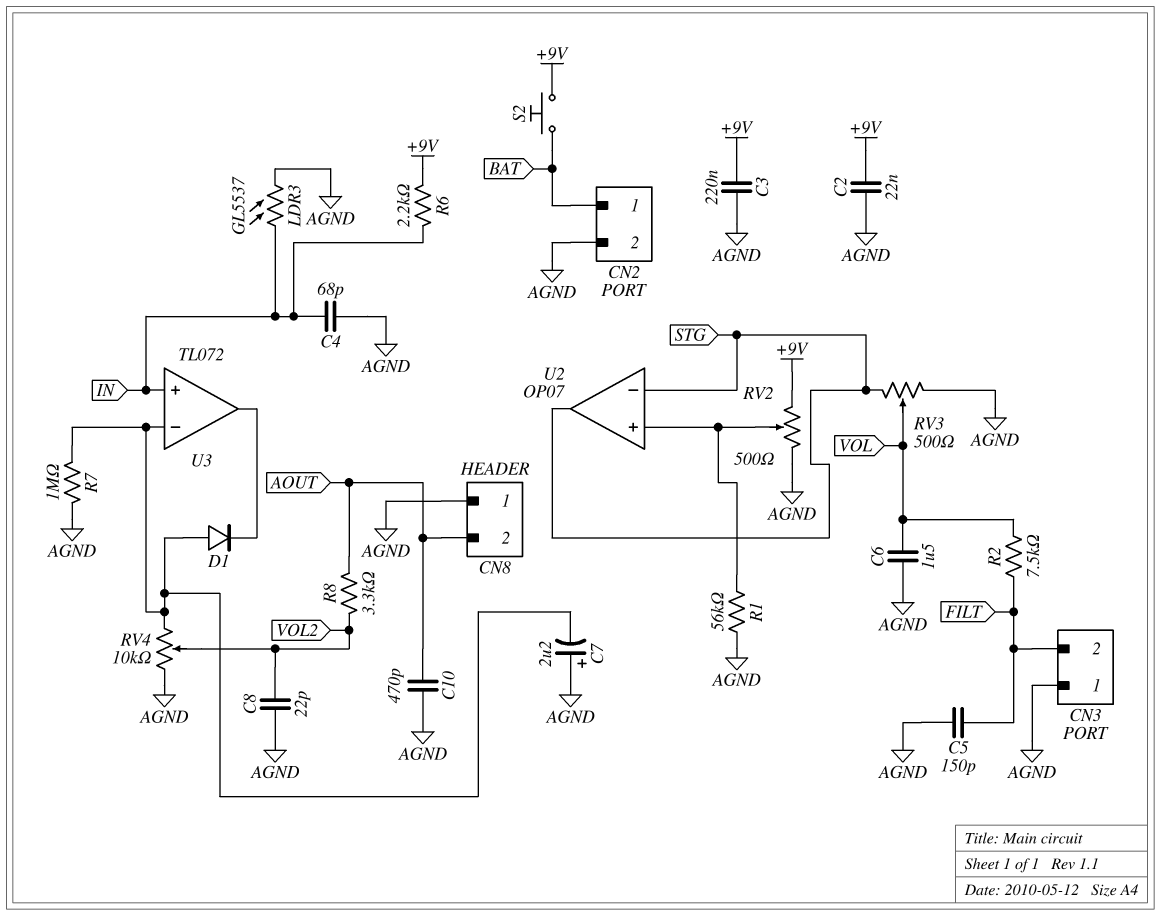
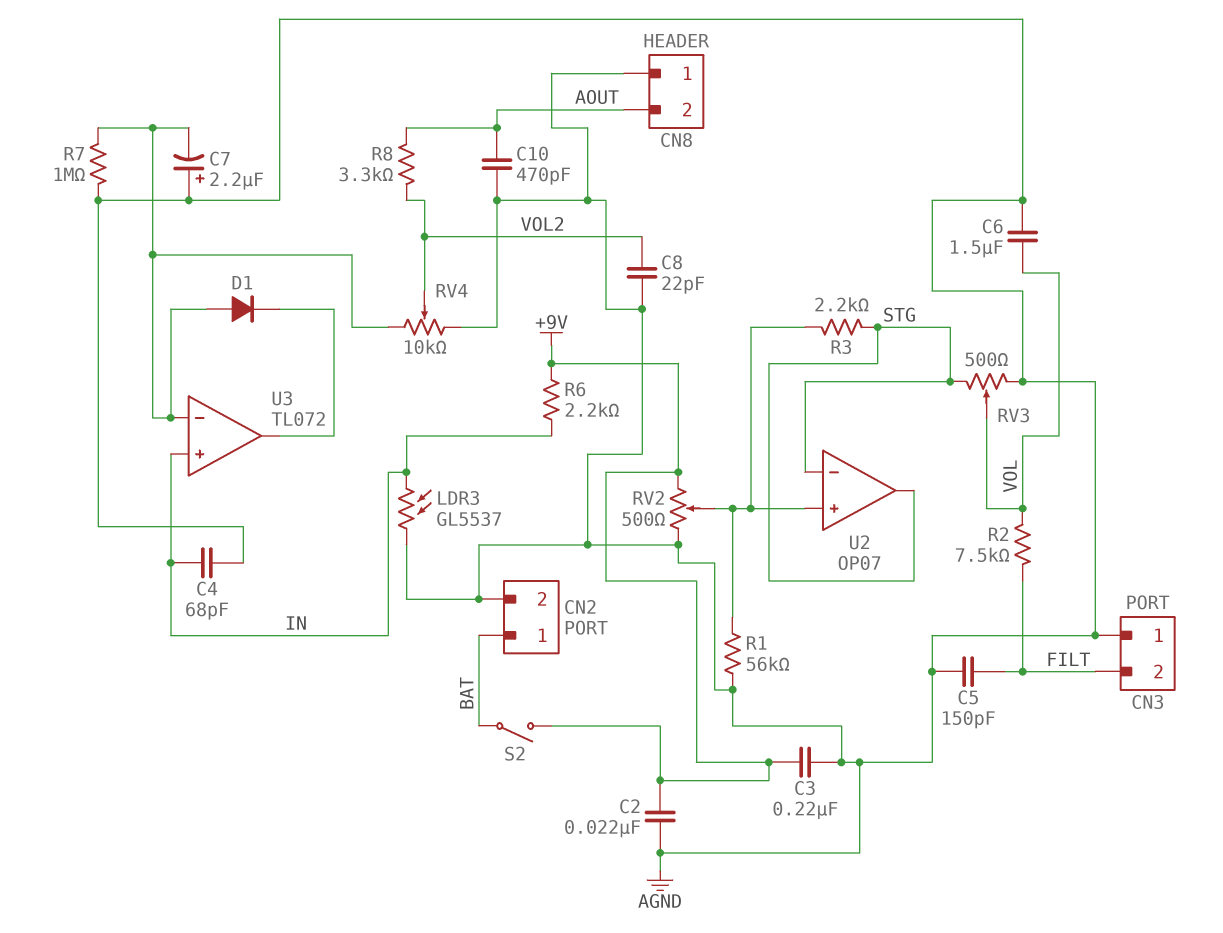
R3: none -> 2.2k (STG, U2/in+)
S2: button (+9V, BAT) -> switch (+9V, BAT)

